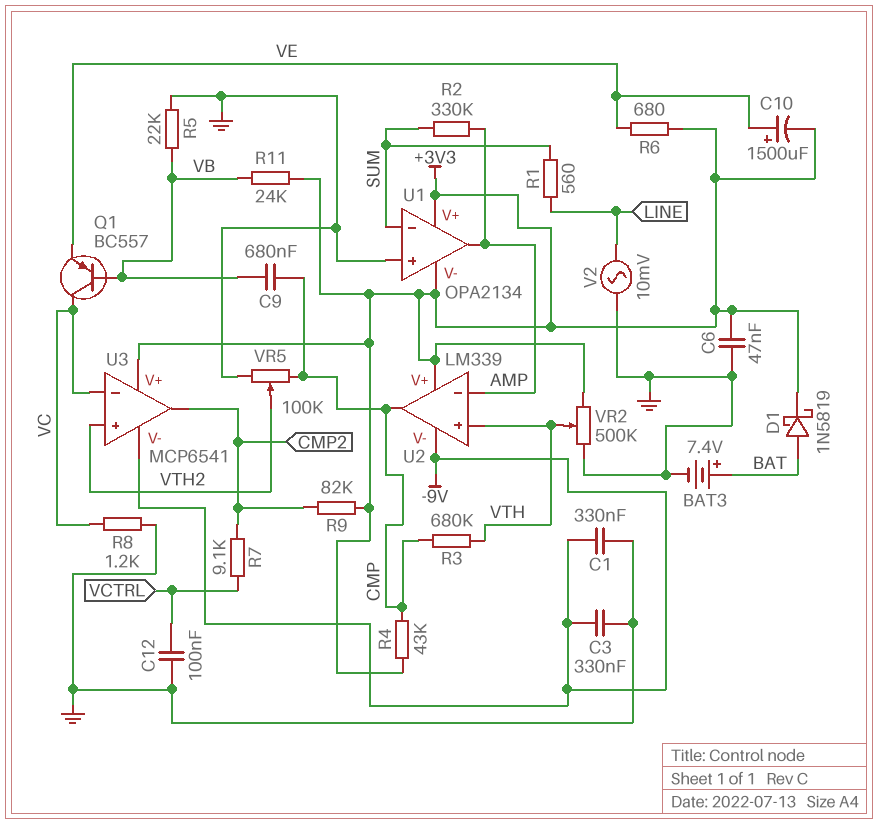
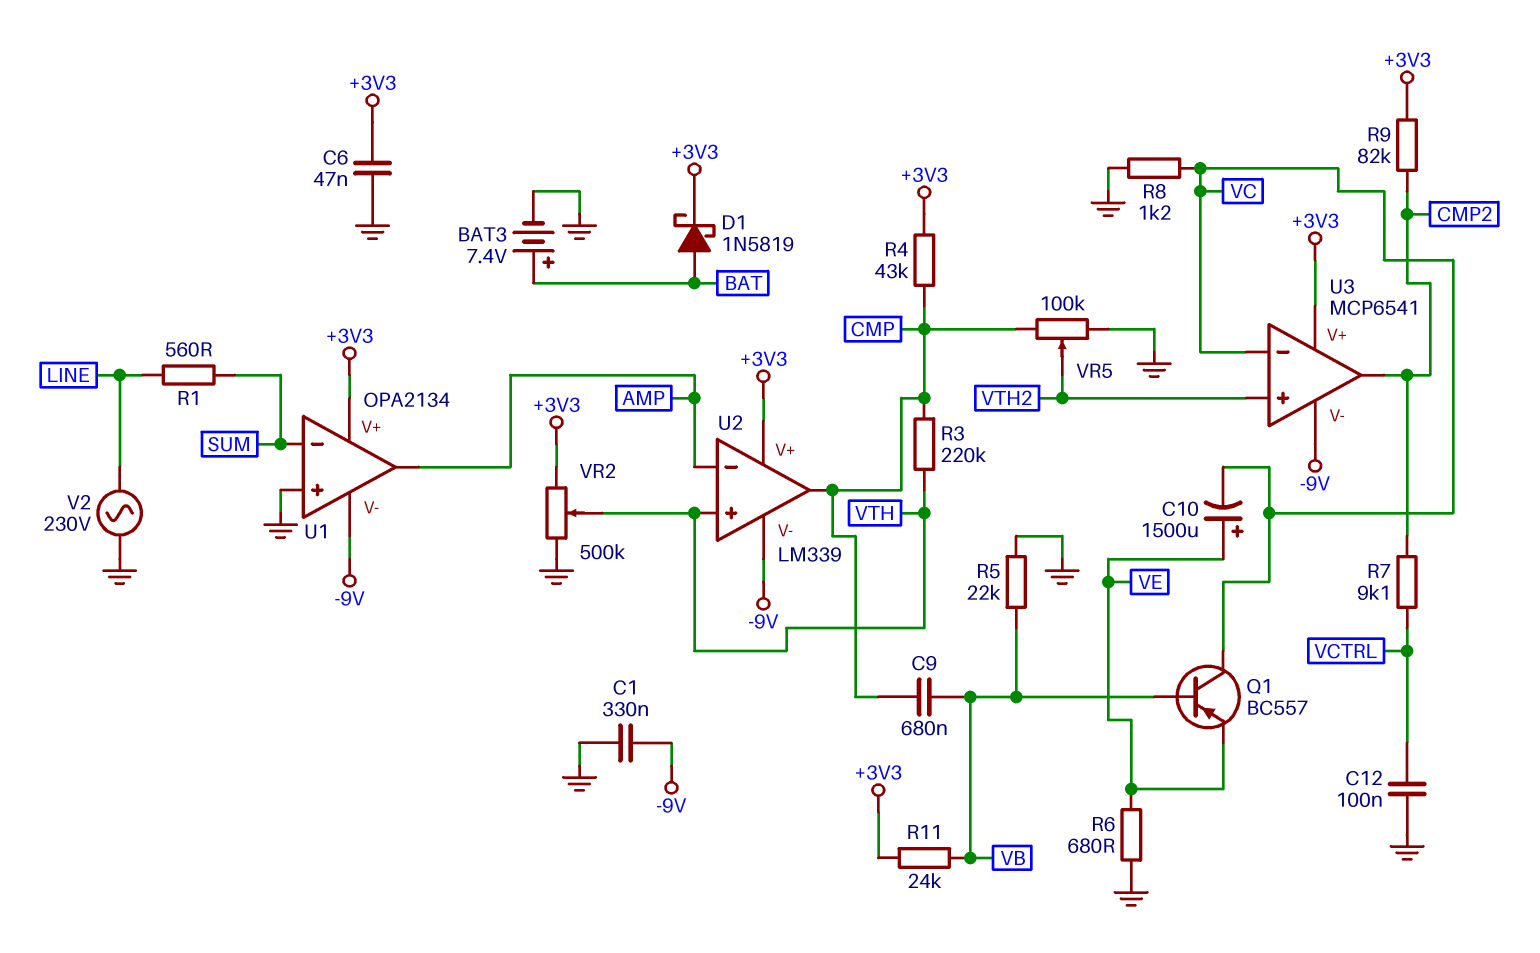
C3: 330nF (-9V, GND) -> none
C10: 1500uF (plus VE, minus +3V3) -> 1500uF (plus VE, minus VC)
R2: 330k (AMP, SUM) -> none
R3: 680k (CMP, VTH) -> 220k (CMP, VTH)
R6: 680 (+3V3, VE) -> 680 (GND, VE)
U1 pin V-: +3V3 -> -9V
V2: AC 10mV (GND, LINE) -> AC 230V (GND, LINE)

